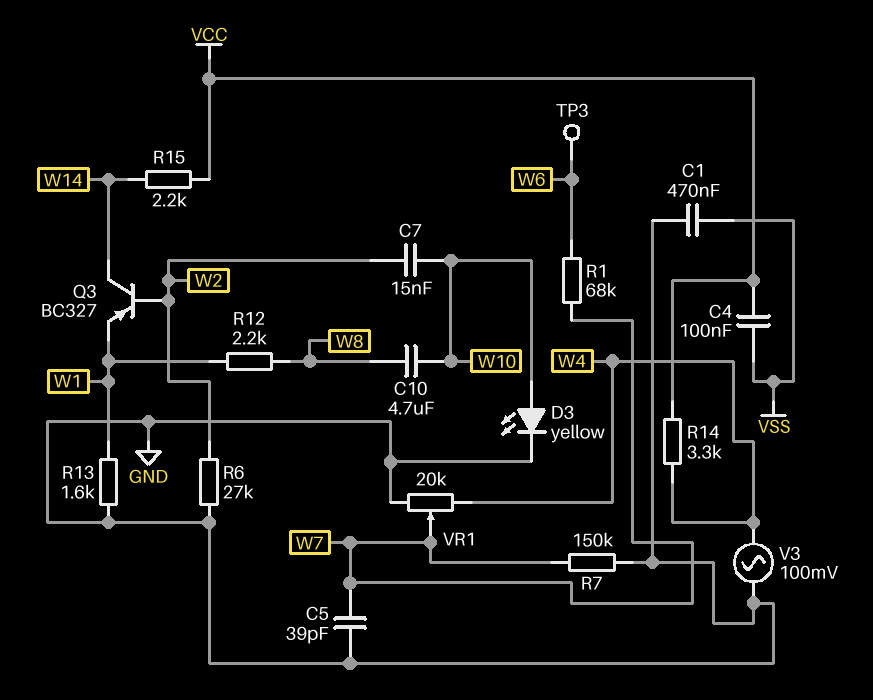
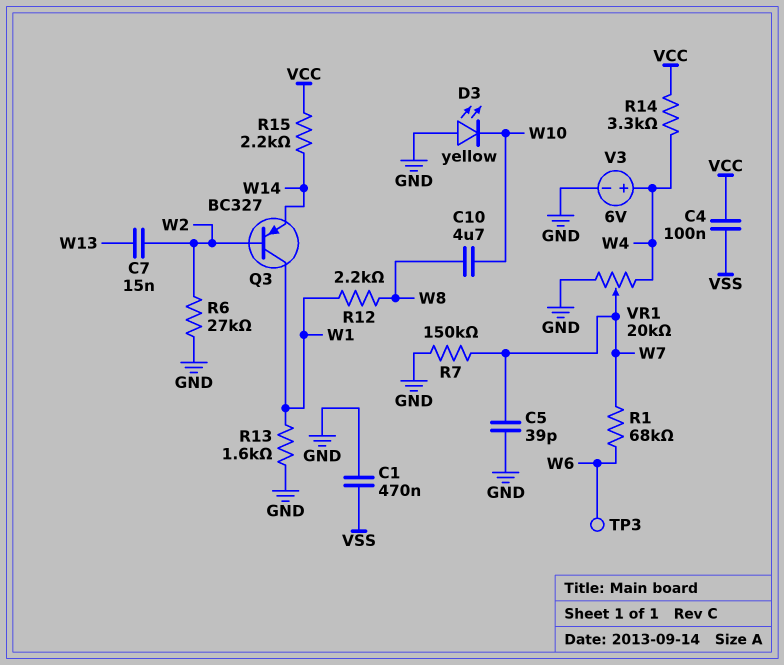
C7: 15nF (W2, W10) -> 15nF (W2, W13)
D3: LED yellow (A W10, K GND) -> LED yellow (A GND, K W10)
Q3: PNP BC327 (B W2, C W14, E W1) -> PNP BC327 (B W2, C W1, E W14)
V3: AC 100mV (GND, W4) -> 6V (plus W4, minus GND)

